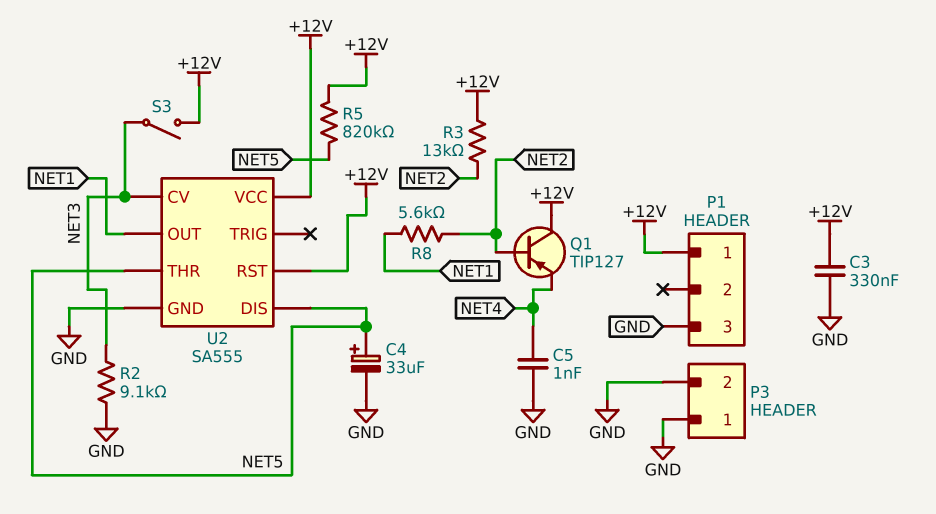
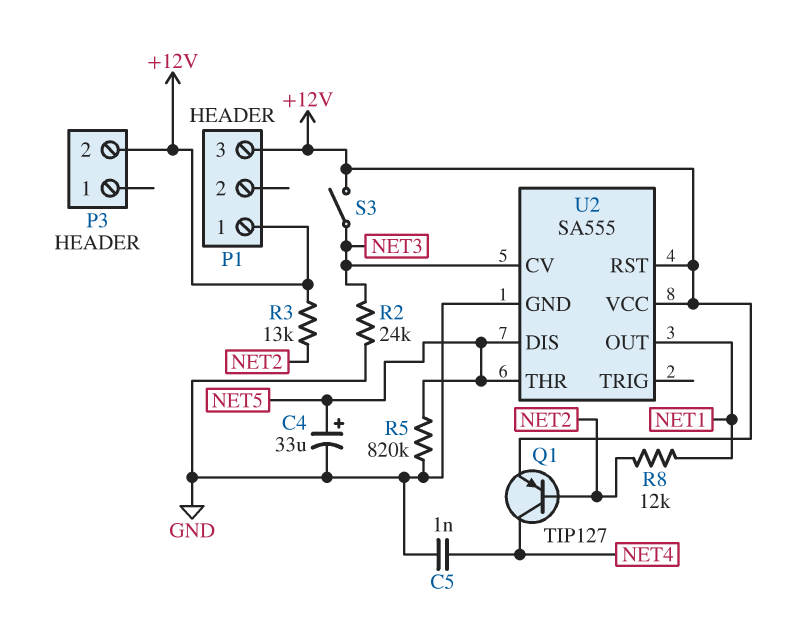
C3: 330nF (+12V, GND) -> none
P1 pin 3: GND -> +12V
P3 pin 1: GND -> none
P3 pin 2: GND -> +12V
Q1: PNP TIP127 (B NET2, C +12V, E NET4) -> PNP TIP127 (B NET2, C NET4, E +12V)
R2: 9.1k (GND, NET3) -> 24k (GND, NET3)
R5: 820k (+12V, NET5) -> 820k (GND, NET5)
R8: 5.6k (NET1, NET2) -> 12k (NET1, NET2)

